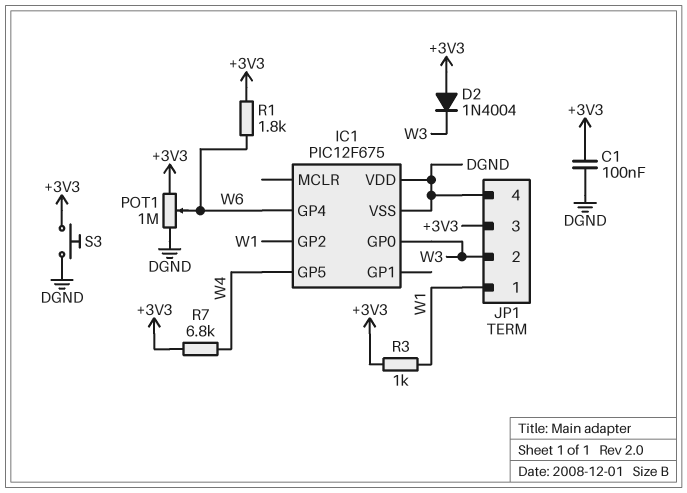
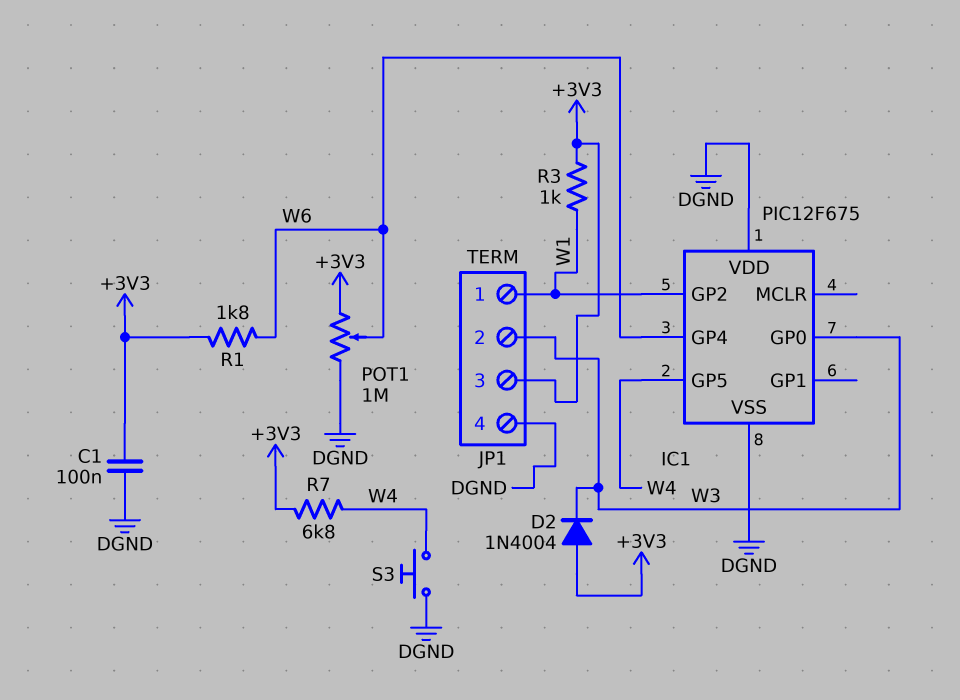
S3: button (+3V3, DGND) -> button (DGND, W4)

